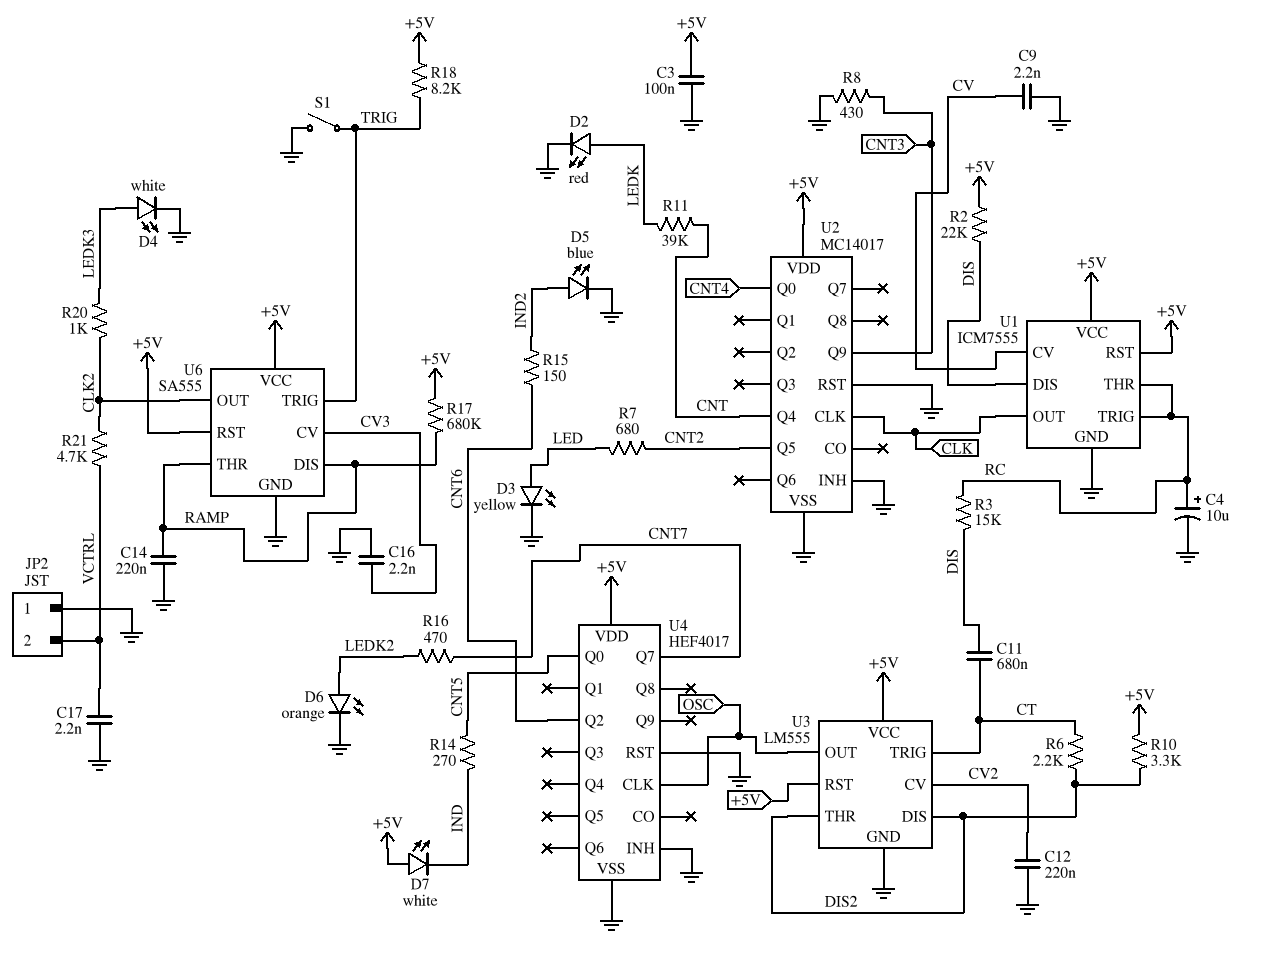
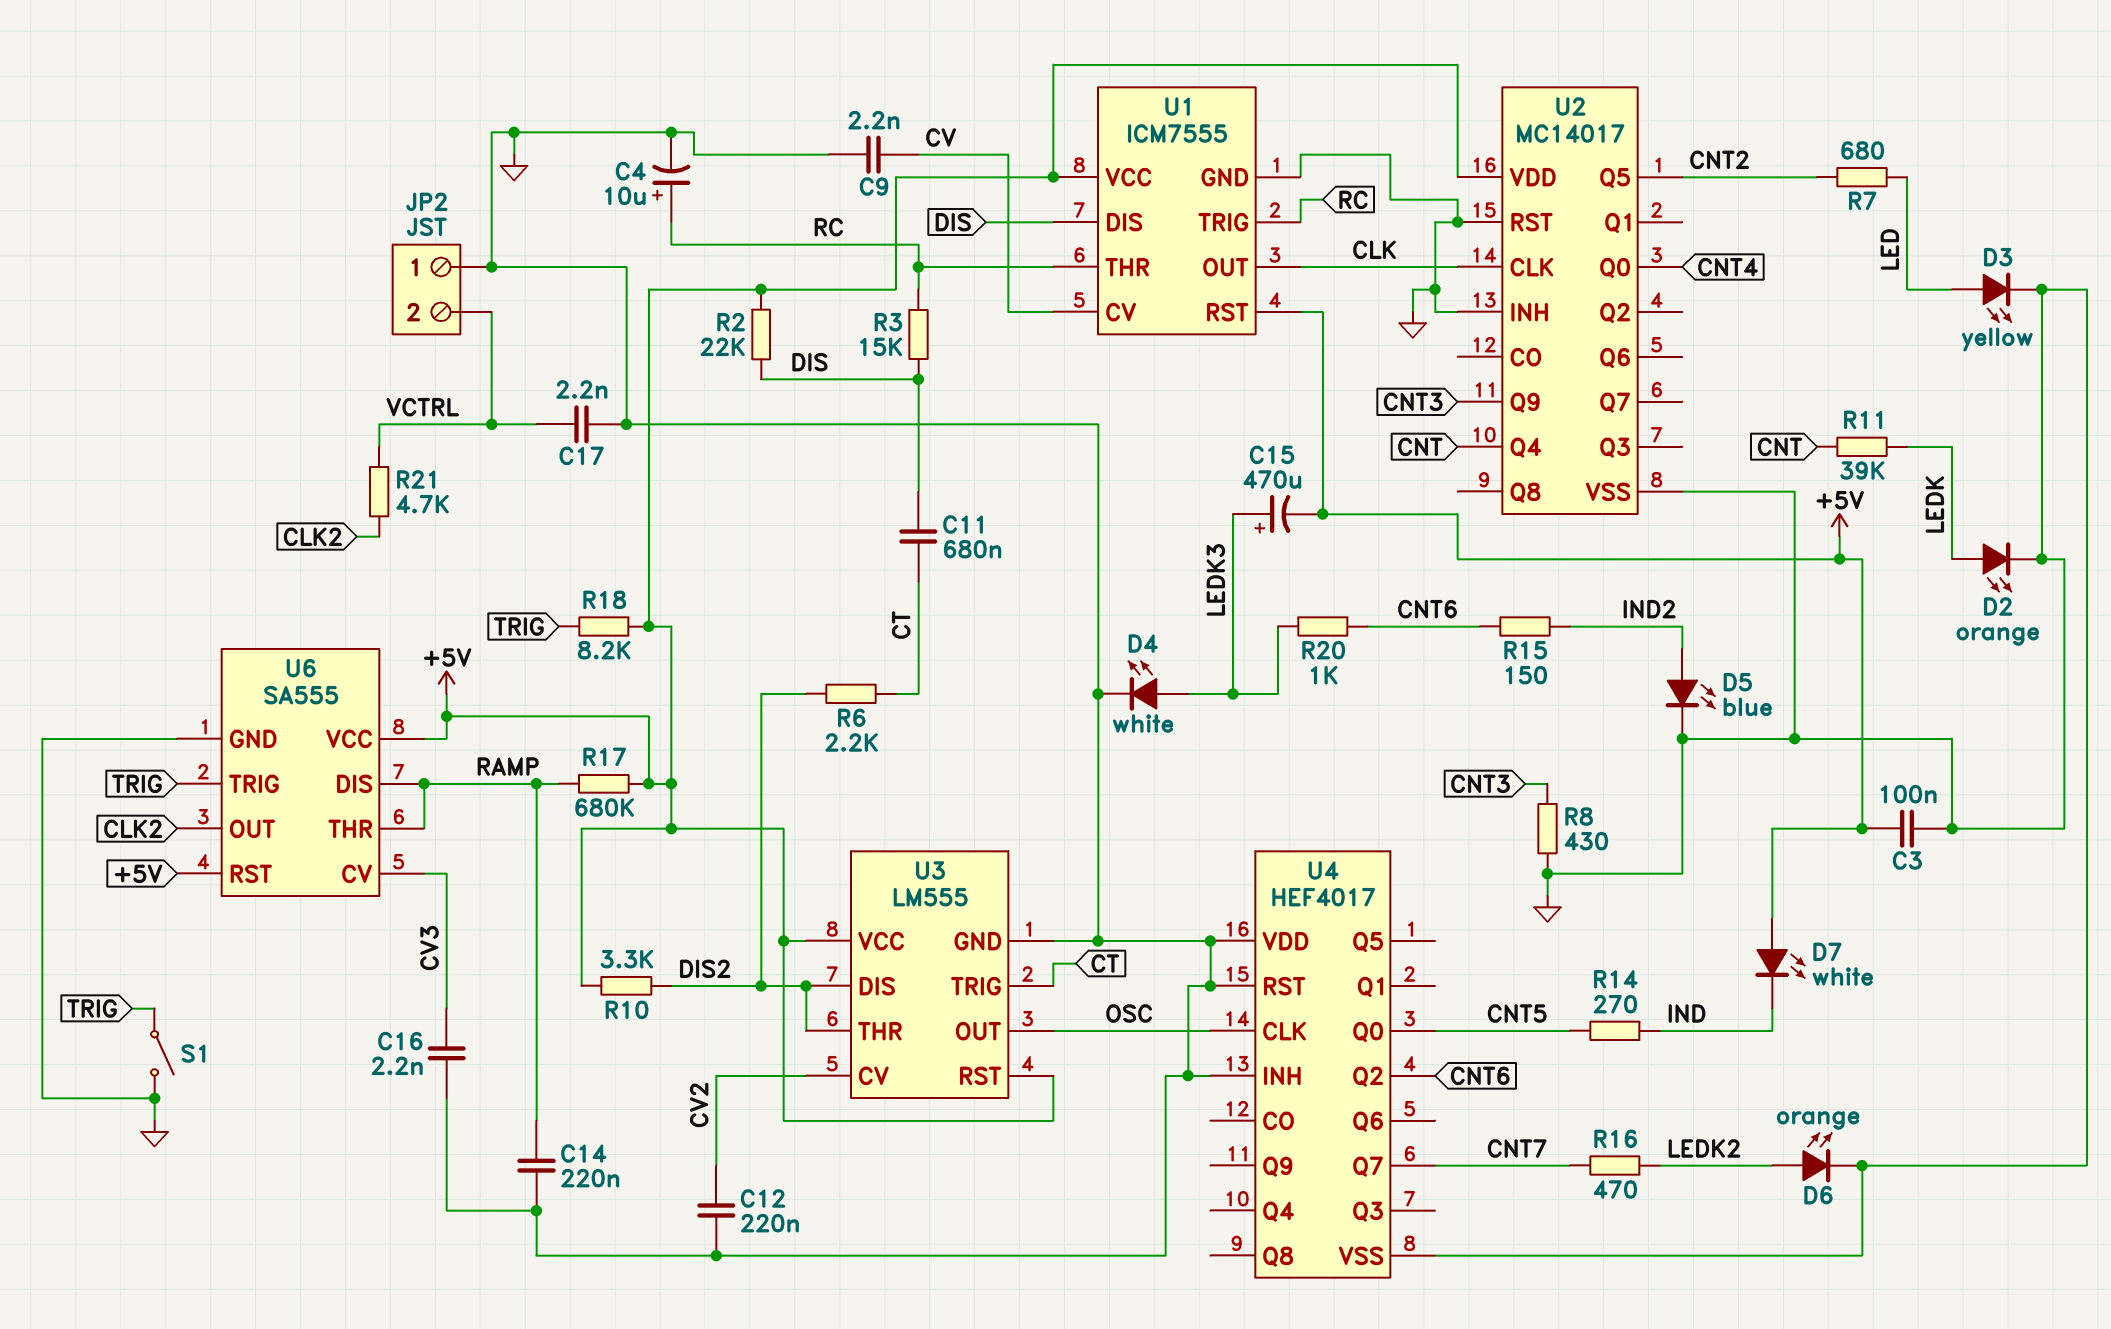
C15: none -> 470uF (plus LEDK3, minus +5V)
D2: LED red (A LEDK, K GND) -> LED orange (A LEDK, K GND)
R20: 1k (CLK2, LEDK3) -> 1k (CNT6, LEDK3)
U4 pin VDD: +5V -> GND

